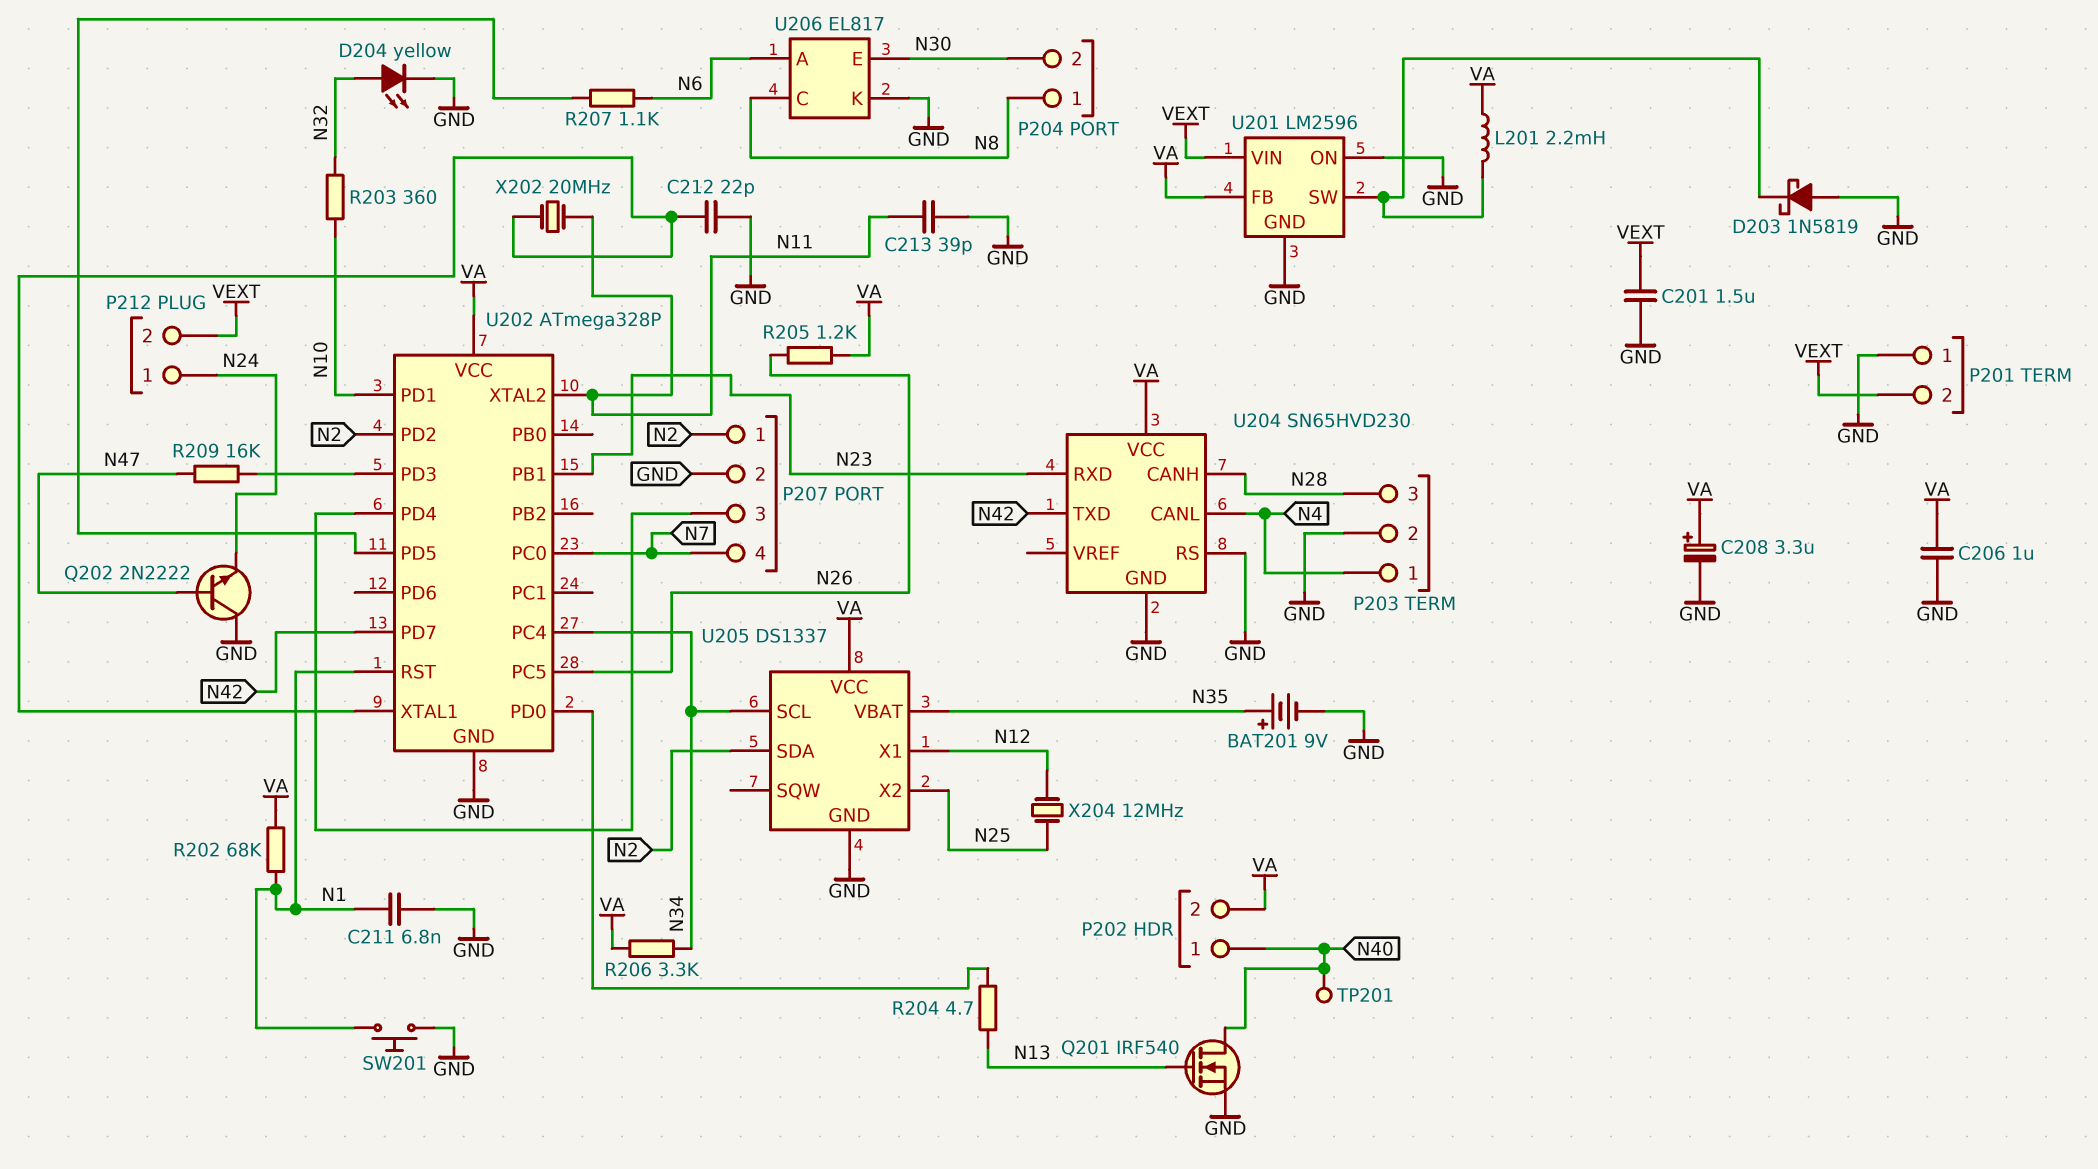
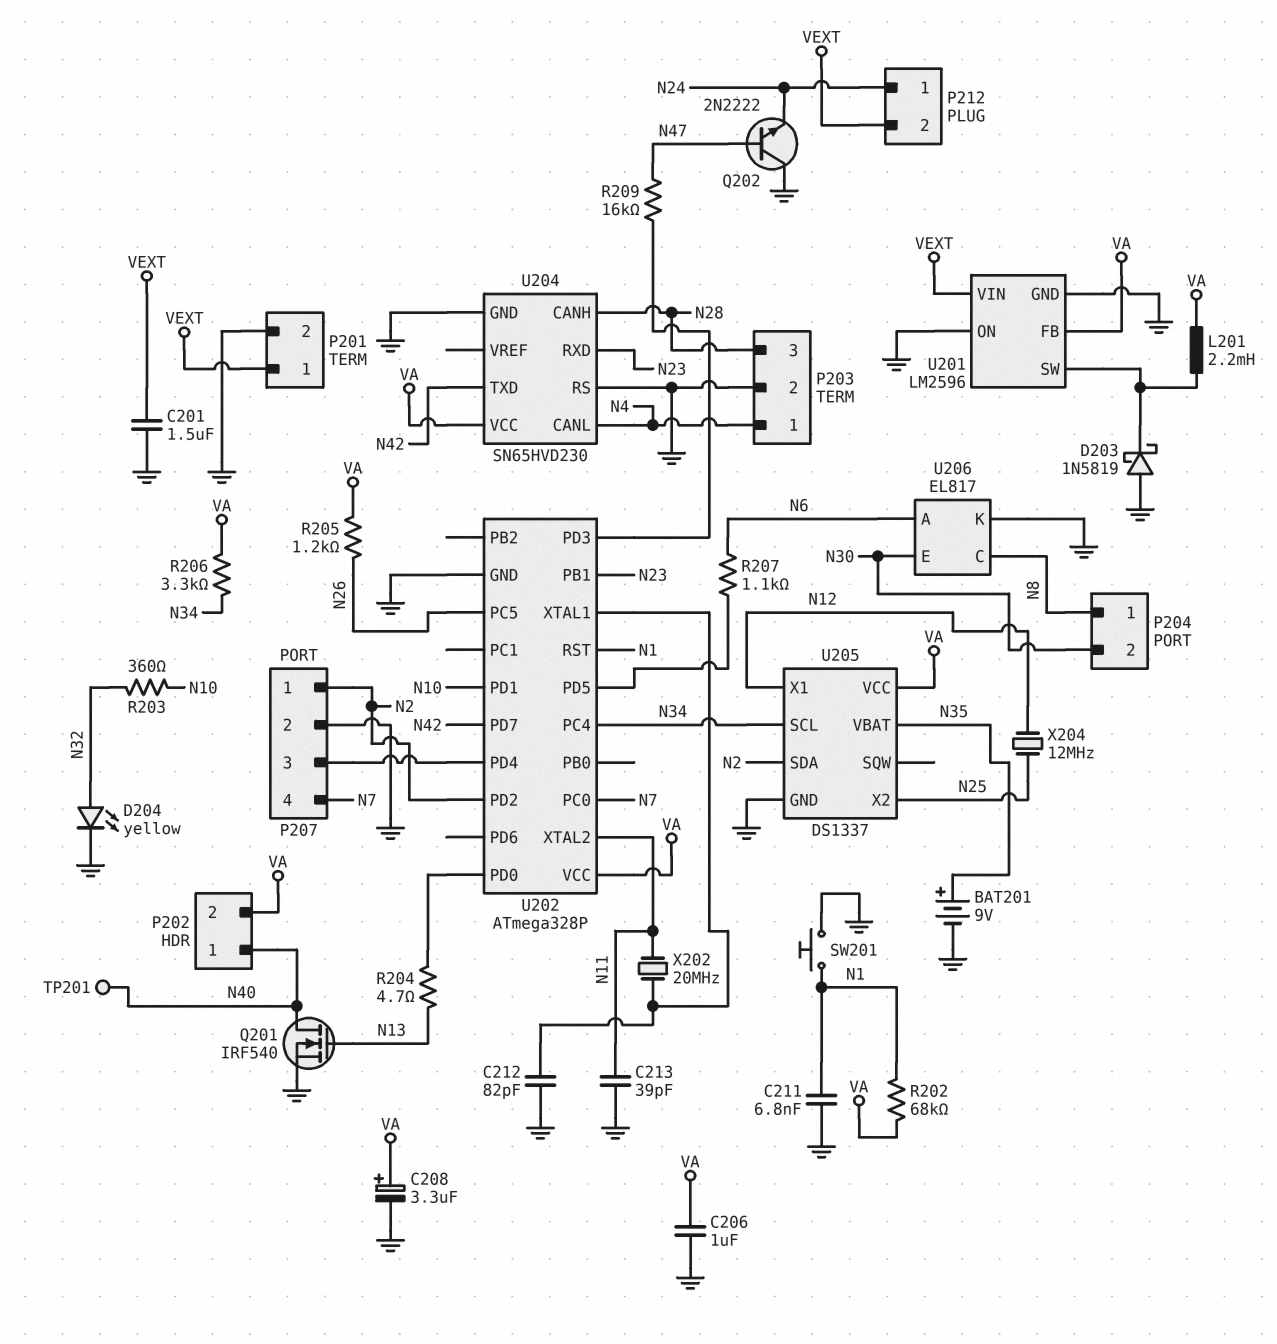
C212: 22pF (GND, U202/XTAL1) -> 82pF (GND, U202/XTAL1)
P201 pin 1: GND -> VEXT
P201 pin 2: VEXT -> GND

